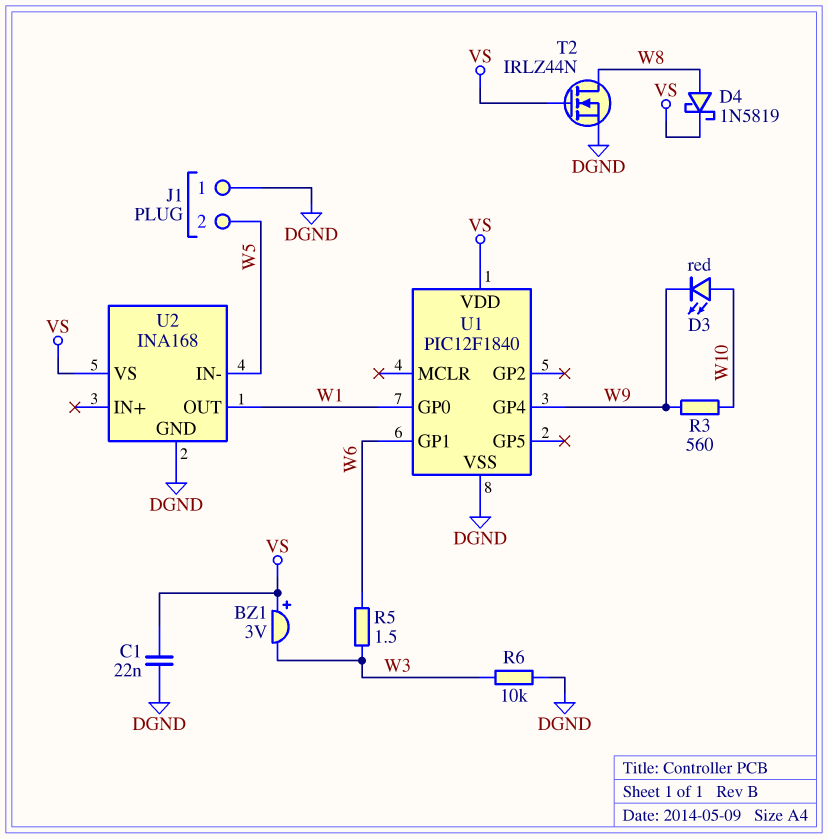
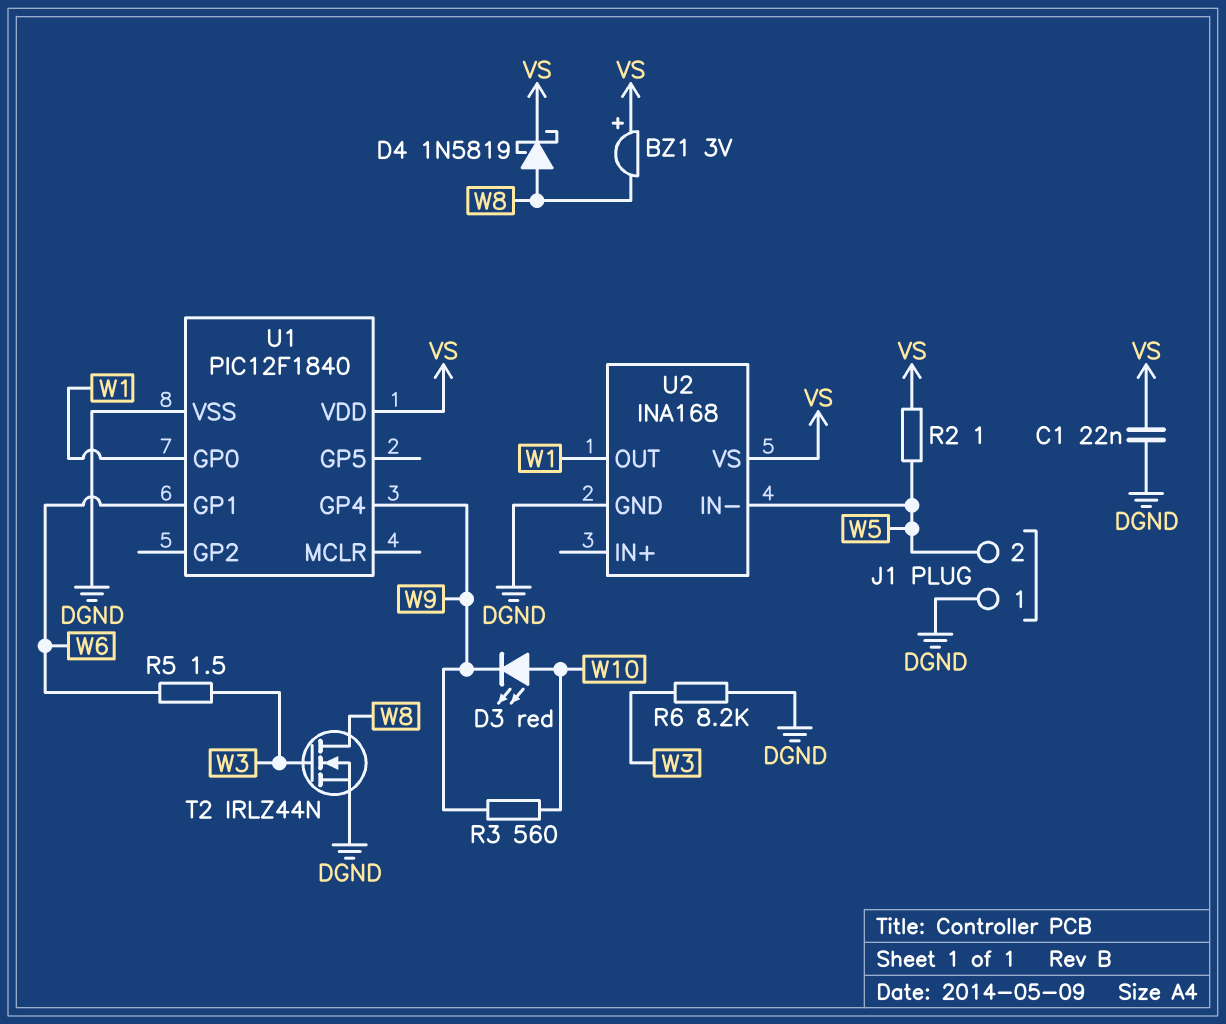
BZ1: buzzer 3V (plus VS, minus W3) -> buzzer 3V (plus VS, minus W8)
R2: none -> 1 (VS, W5)
R6: 10k (DGND, W3) -> 8.2k (DGND, W3)
T2: NMOS IRLZ44N (G VS, D W8, S DGND) -> NMOS IRLZ44N (G W3, D W8, S DGND)

